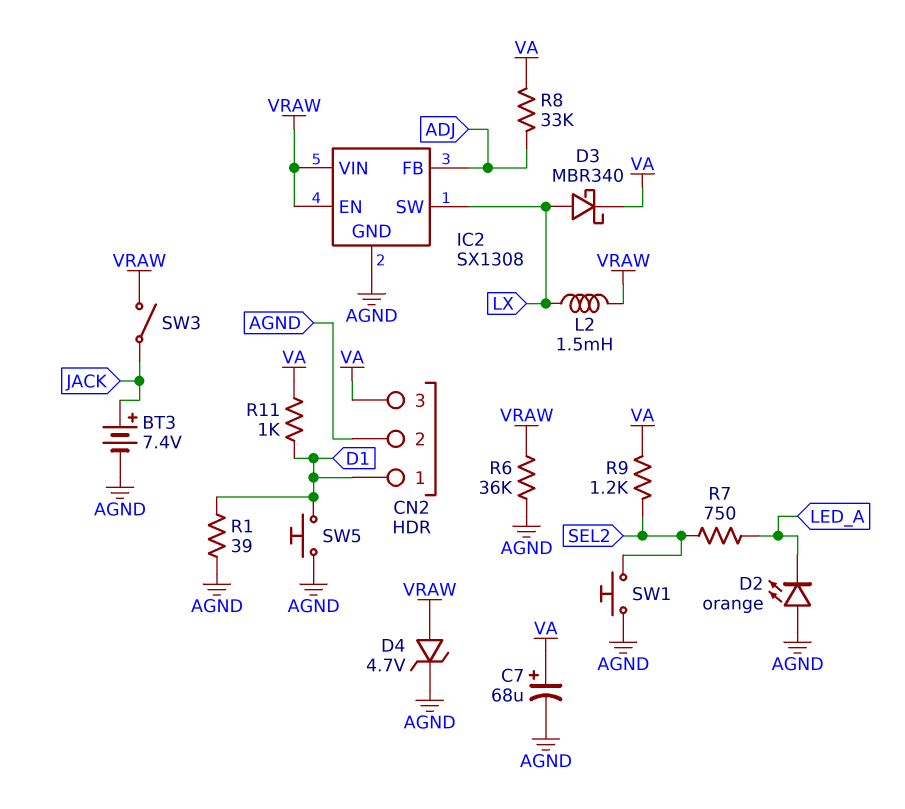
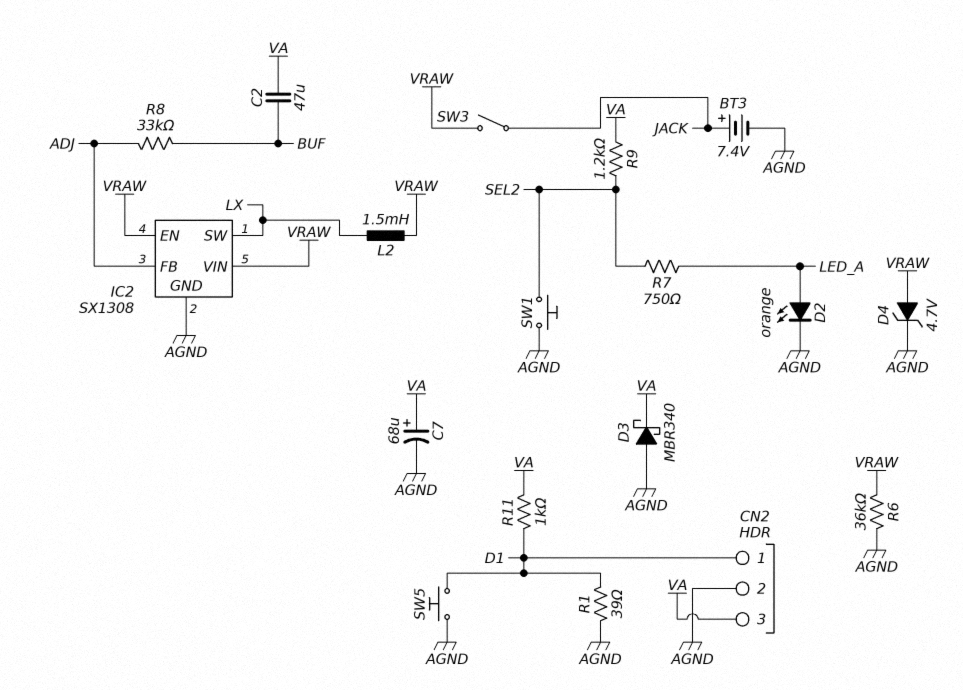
C2: none -> 47uF (BUF, VA)
D2: LED orange (A AGND, K LED_A) -> LED orange (A LED_A, K AGND)
D3: schottky MBR340 (A LX, K VA) -> schottky MBR340 (A AGND, K VA)
R8: 33k (ADJ, VA) -> 33k (ADJ, BUF)

